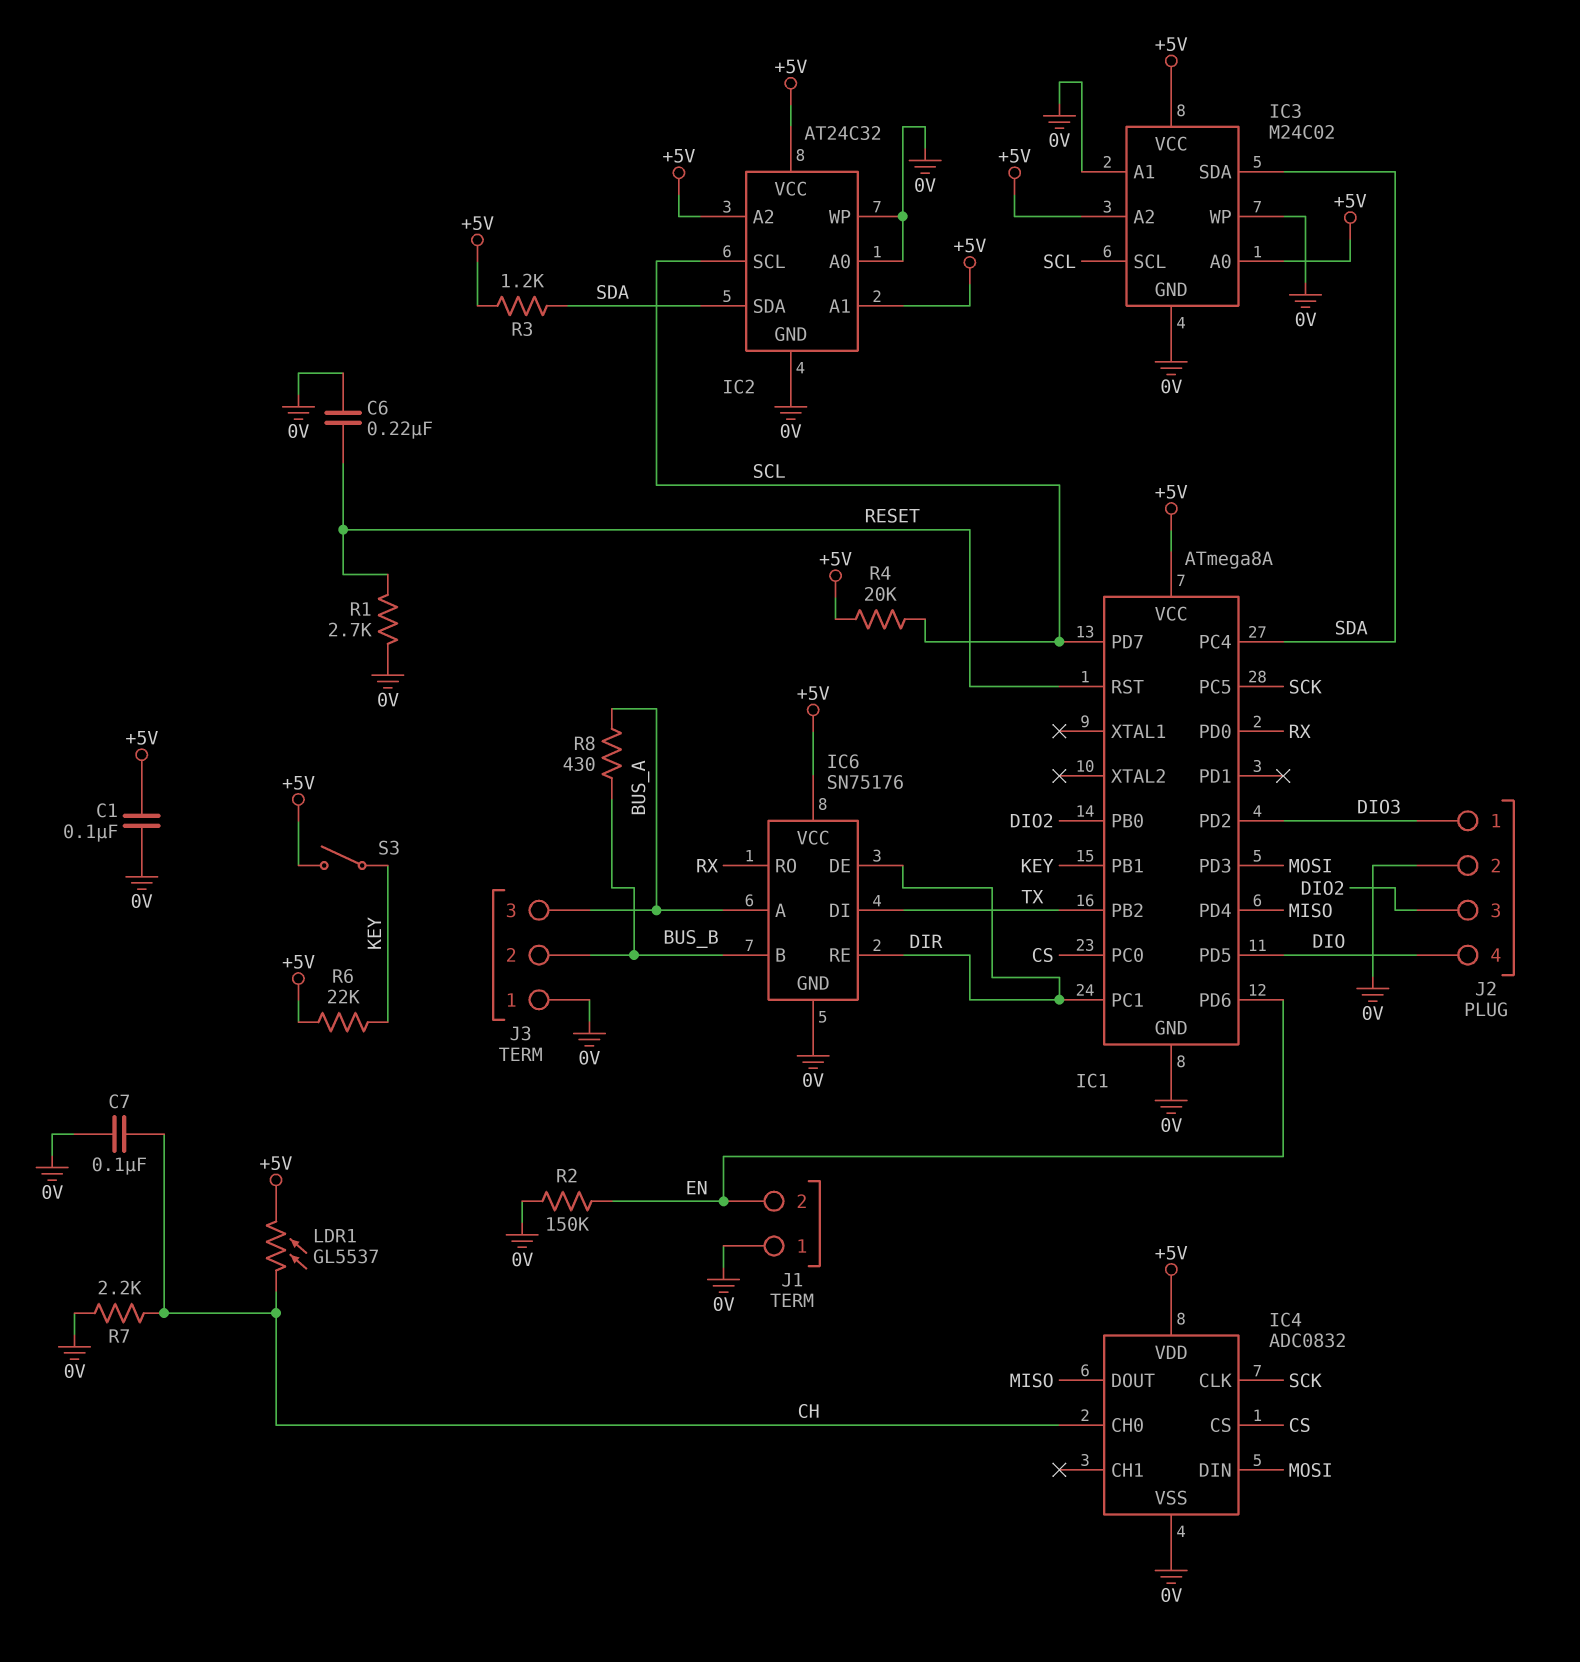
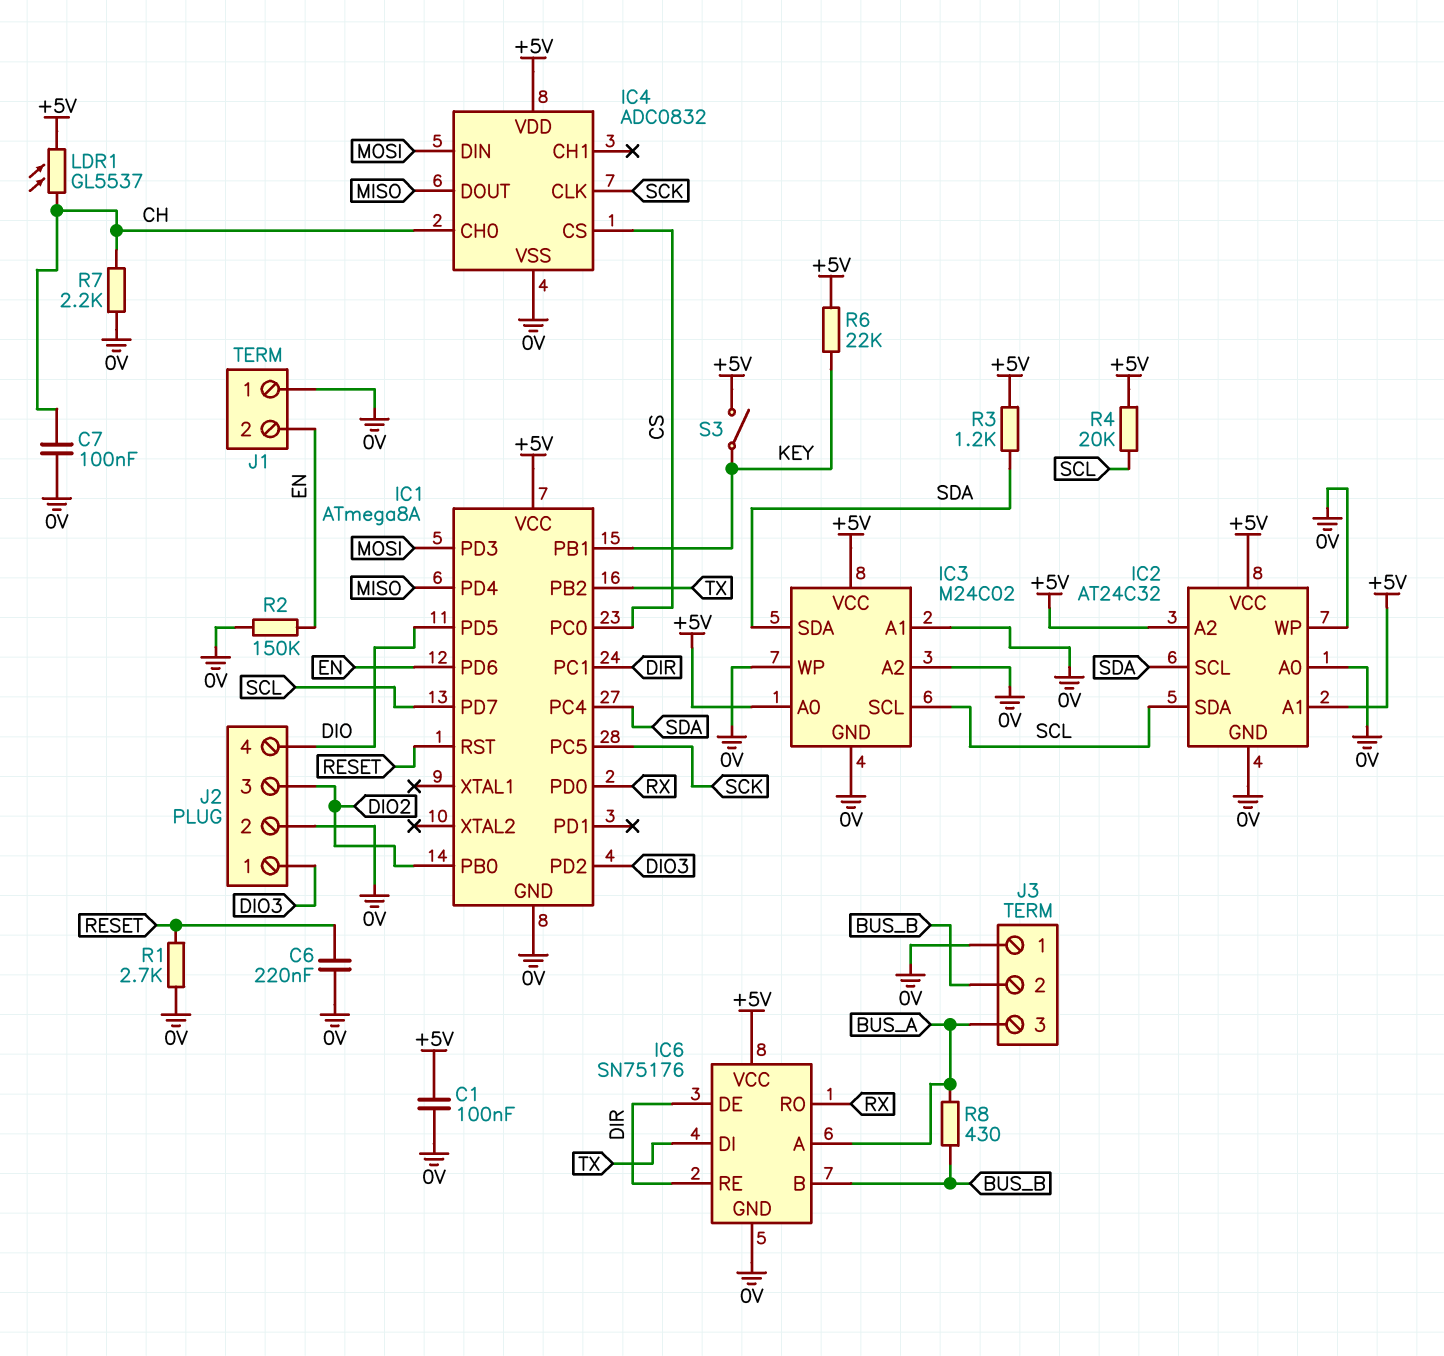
IC2 pin SCL: SCL -> SDA
IC2 pin SDA: SDA -> SCL
IC3 pin A2: +5V -> 0V

